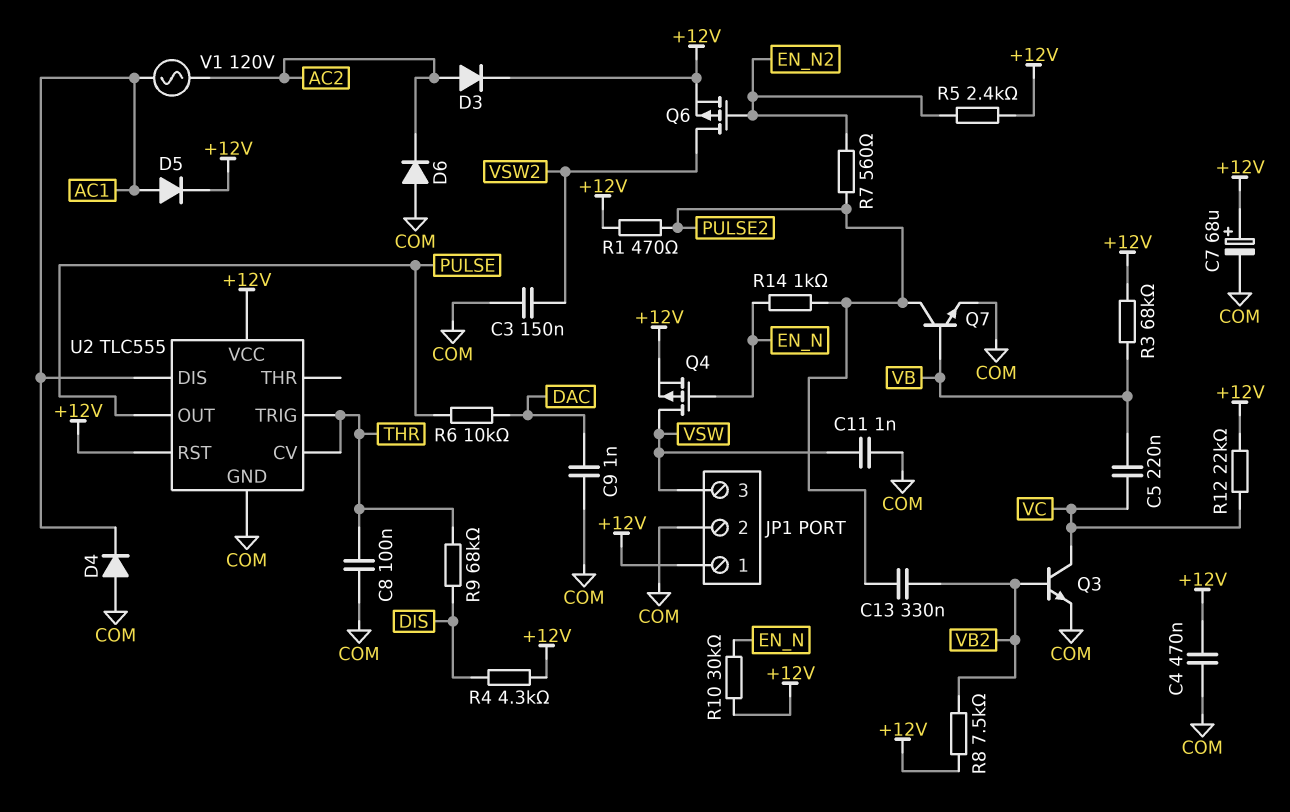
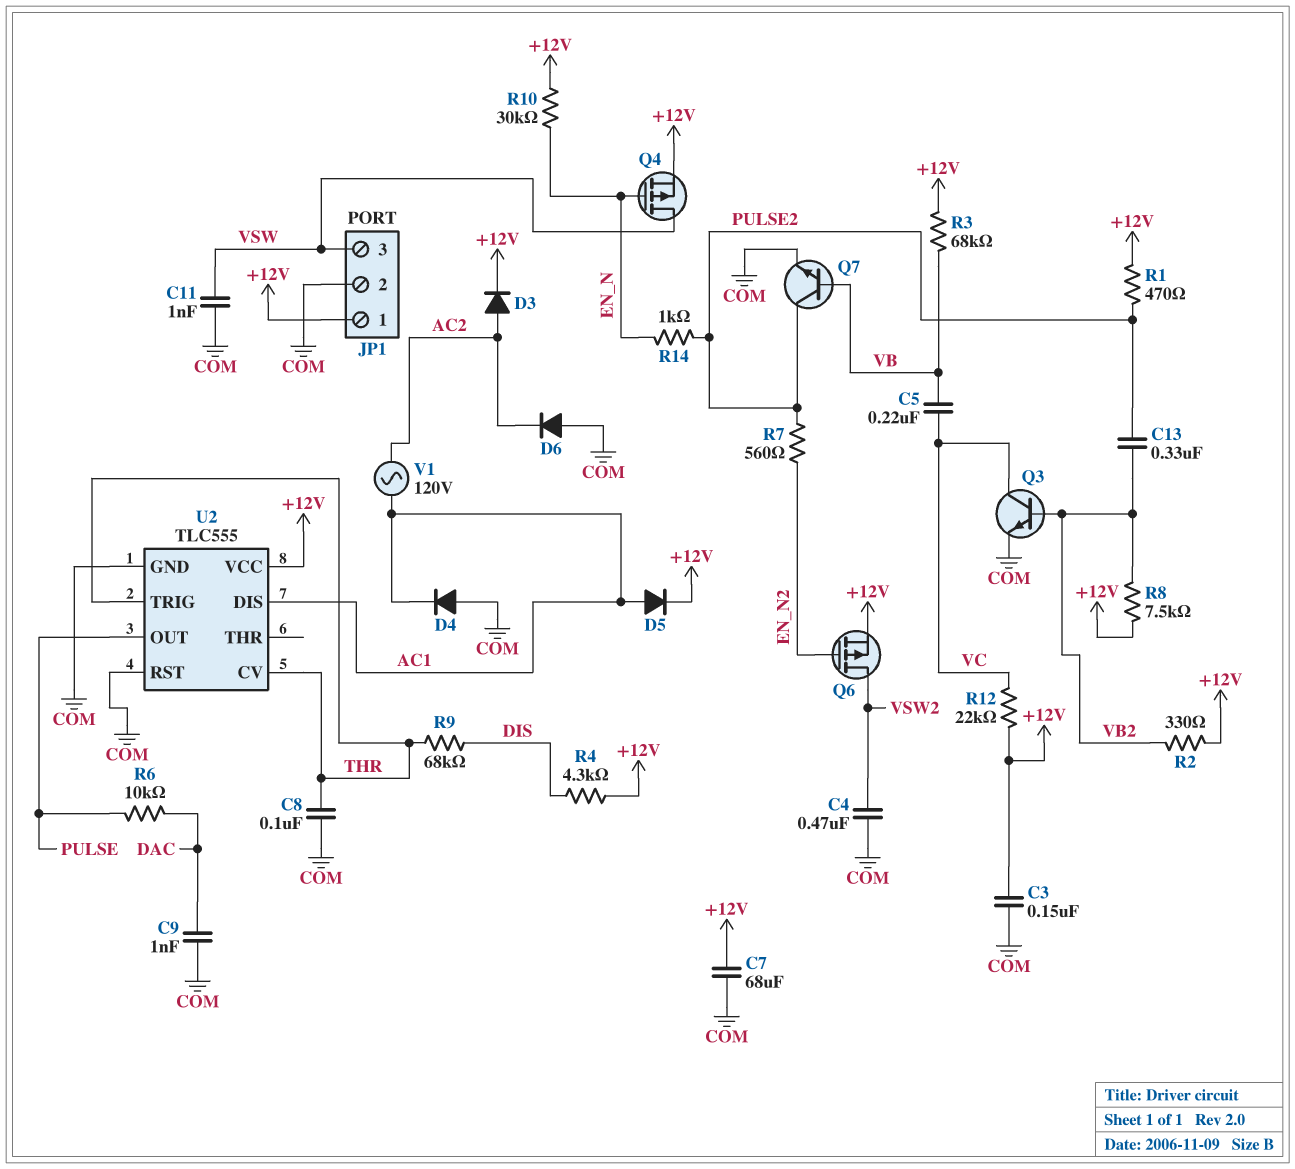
C3: 150nF (COM, VSW2) -> 150nF (+12V, COM)
C4: 470nF (+12V, COM) -> 470nF (COM, VSW2)
C7: 68uF (plus +12V, minus COM) -> 68uF (+12V, COM)
R2: none -> 330 (+12V, VB2)
R5: 2.4k (+12V, EN_N2) -> none
U2 pin RST: +12V -> COM

